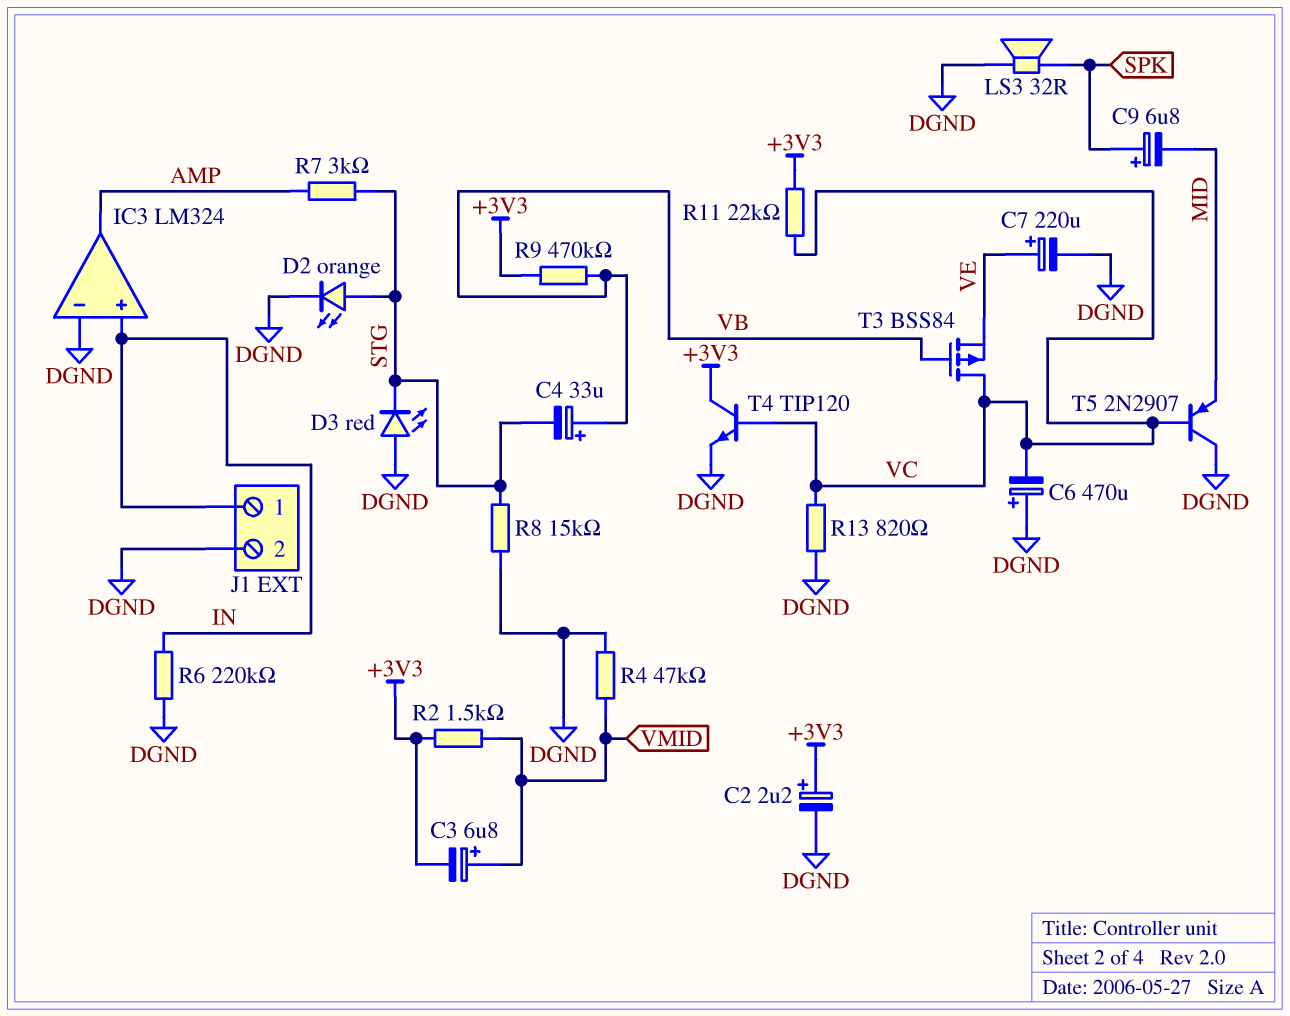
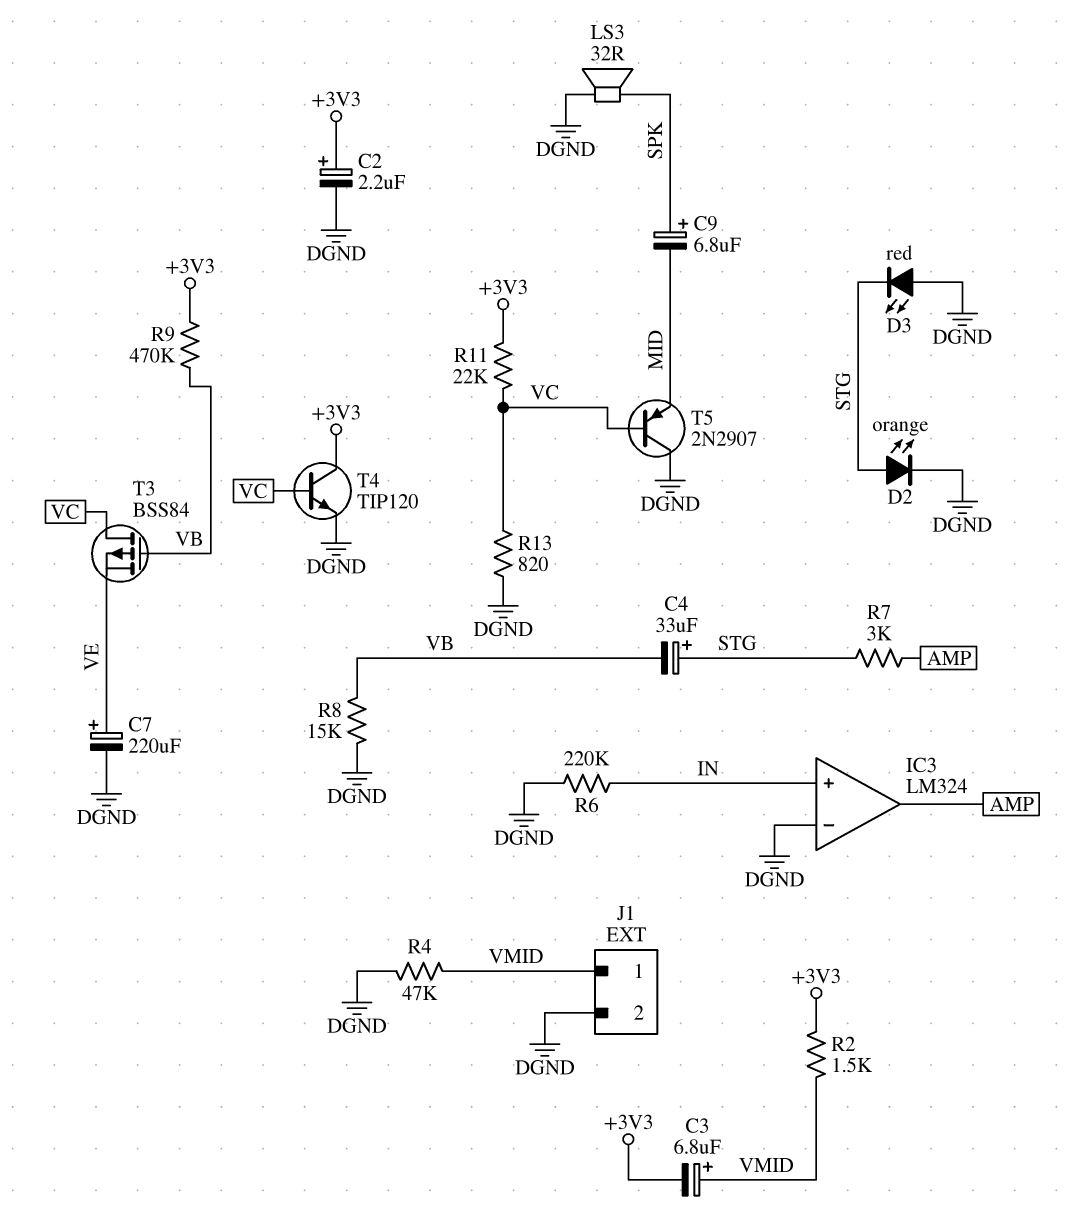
C4: 33uF (plus VB, minus STG) -> 33uF (plus STG, minus VB)
C6: 470uF (plus DGND, minus VC) -> none
J1 pin 1: IN -> VMID
R8: 15k (DGND, STG) -> 15k (DGND, VB)

